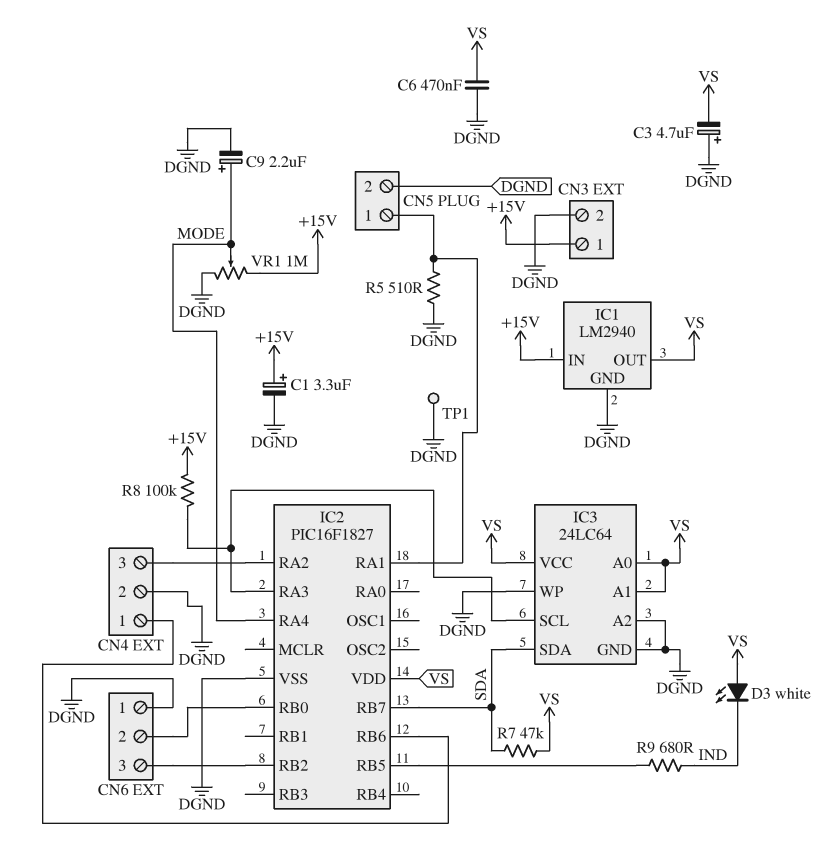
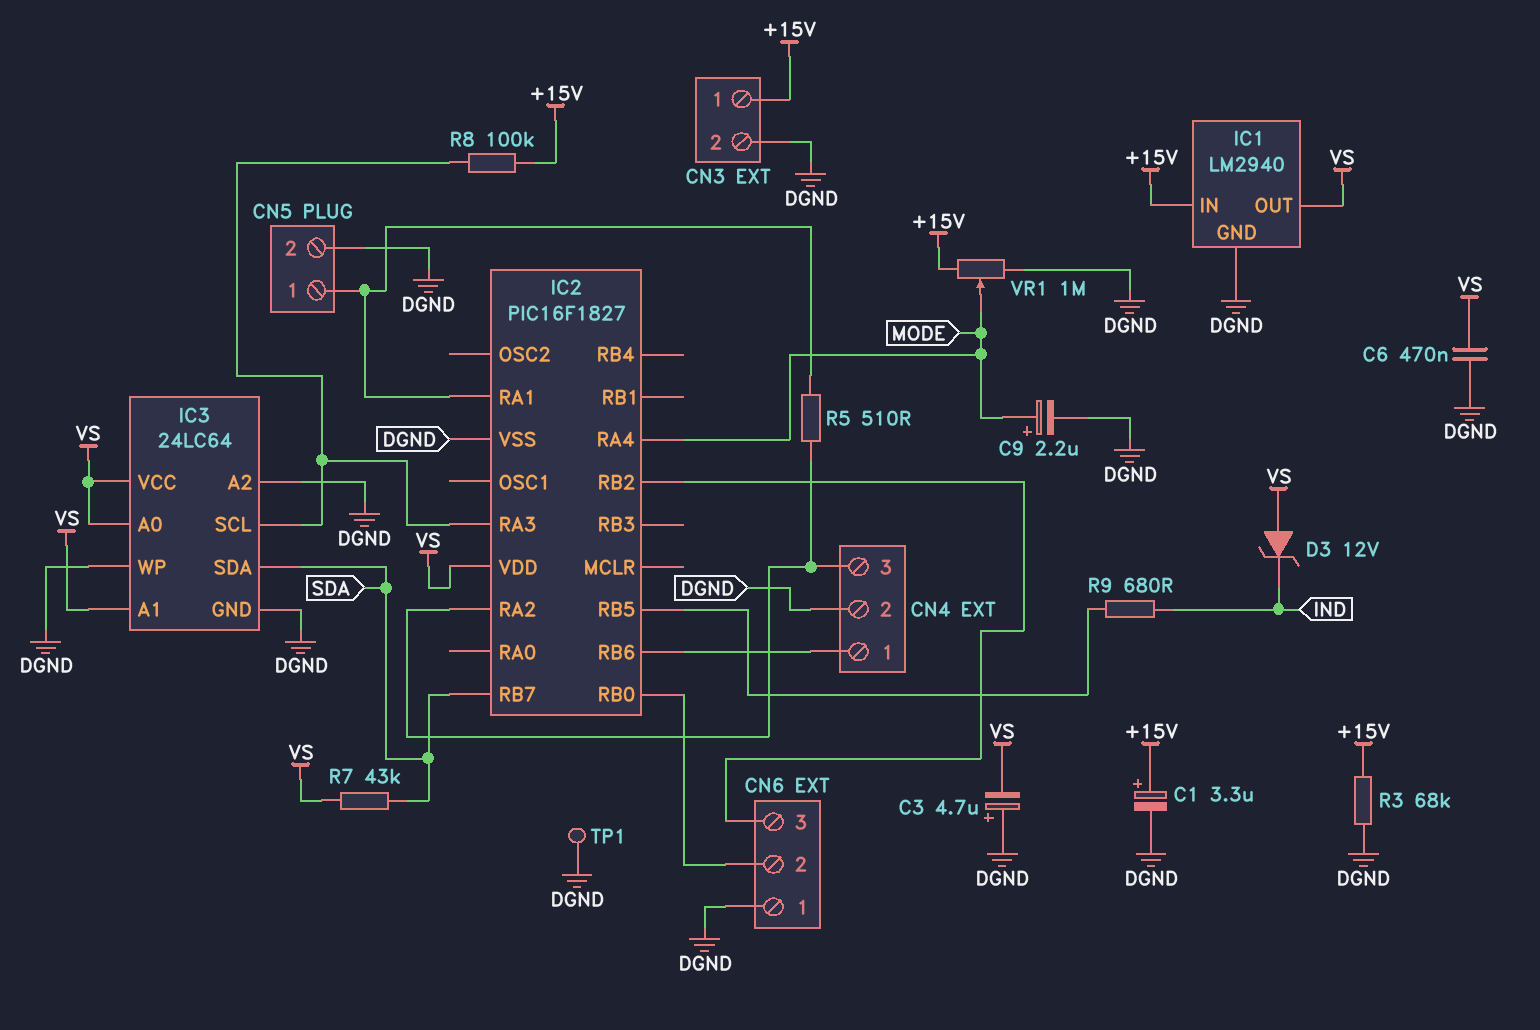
D3: LED white (A VS, K IND) -> zener 12V (A VS, K IND)
R3: none -> 68k (+15V, DGND)
R5: 510 (CN5/1, DGND) -> 510 (CN4/3, CN5/1)
R7: 47k (SDA, VS) -> 43k (SDA, VS)

